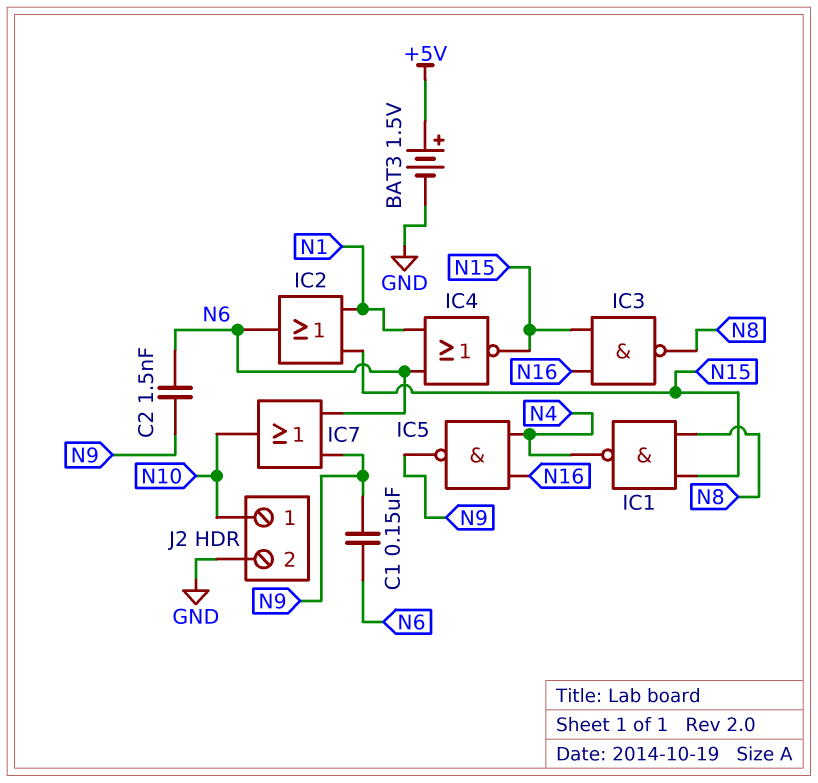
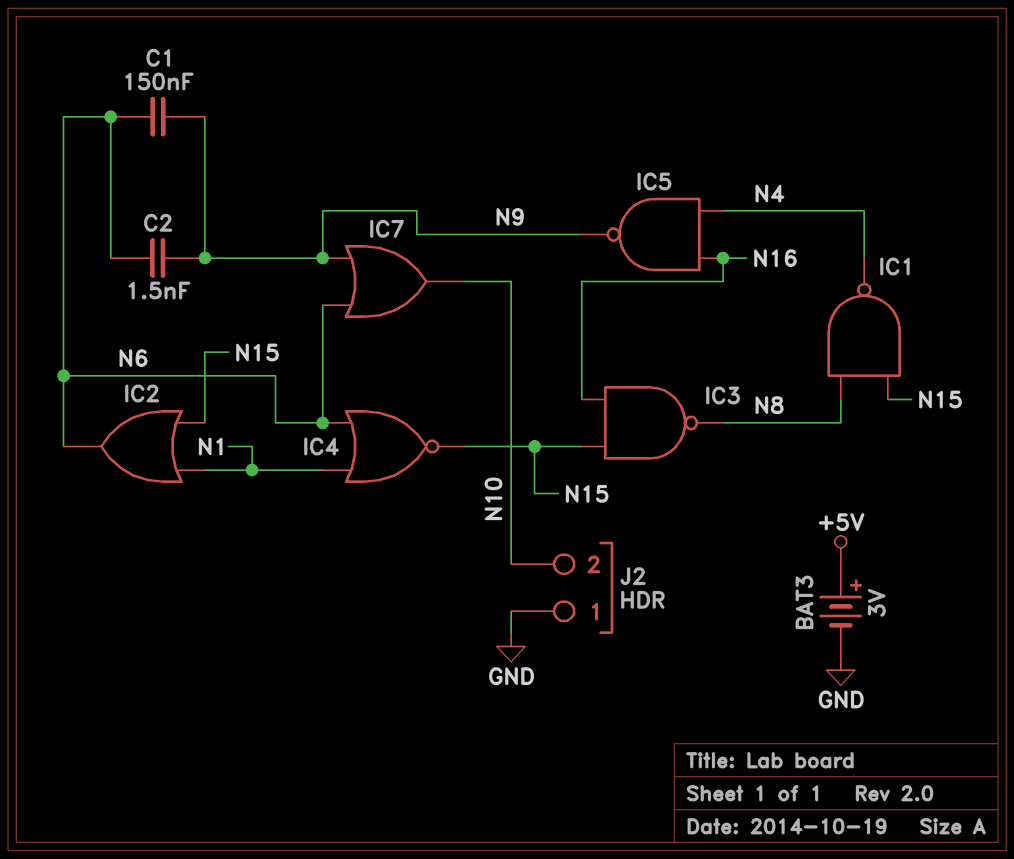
BAT3: 1.5V (plus +5V, minus GND) -> 3V (plus +5V, minus GND)
J2 pin 1: N10 -> GND
J2 pin 2: GND -> N10

